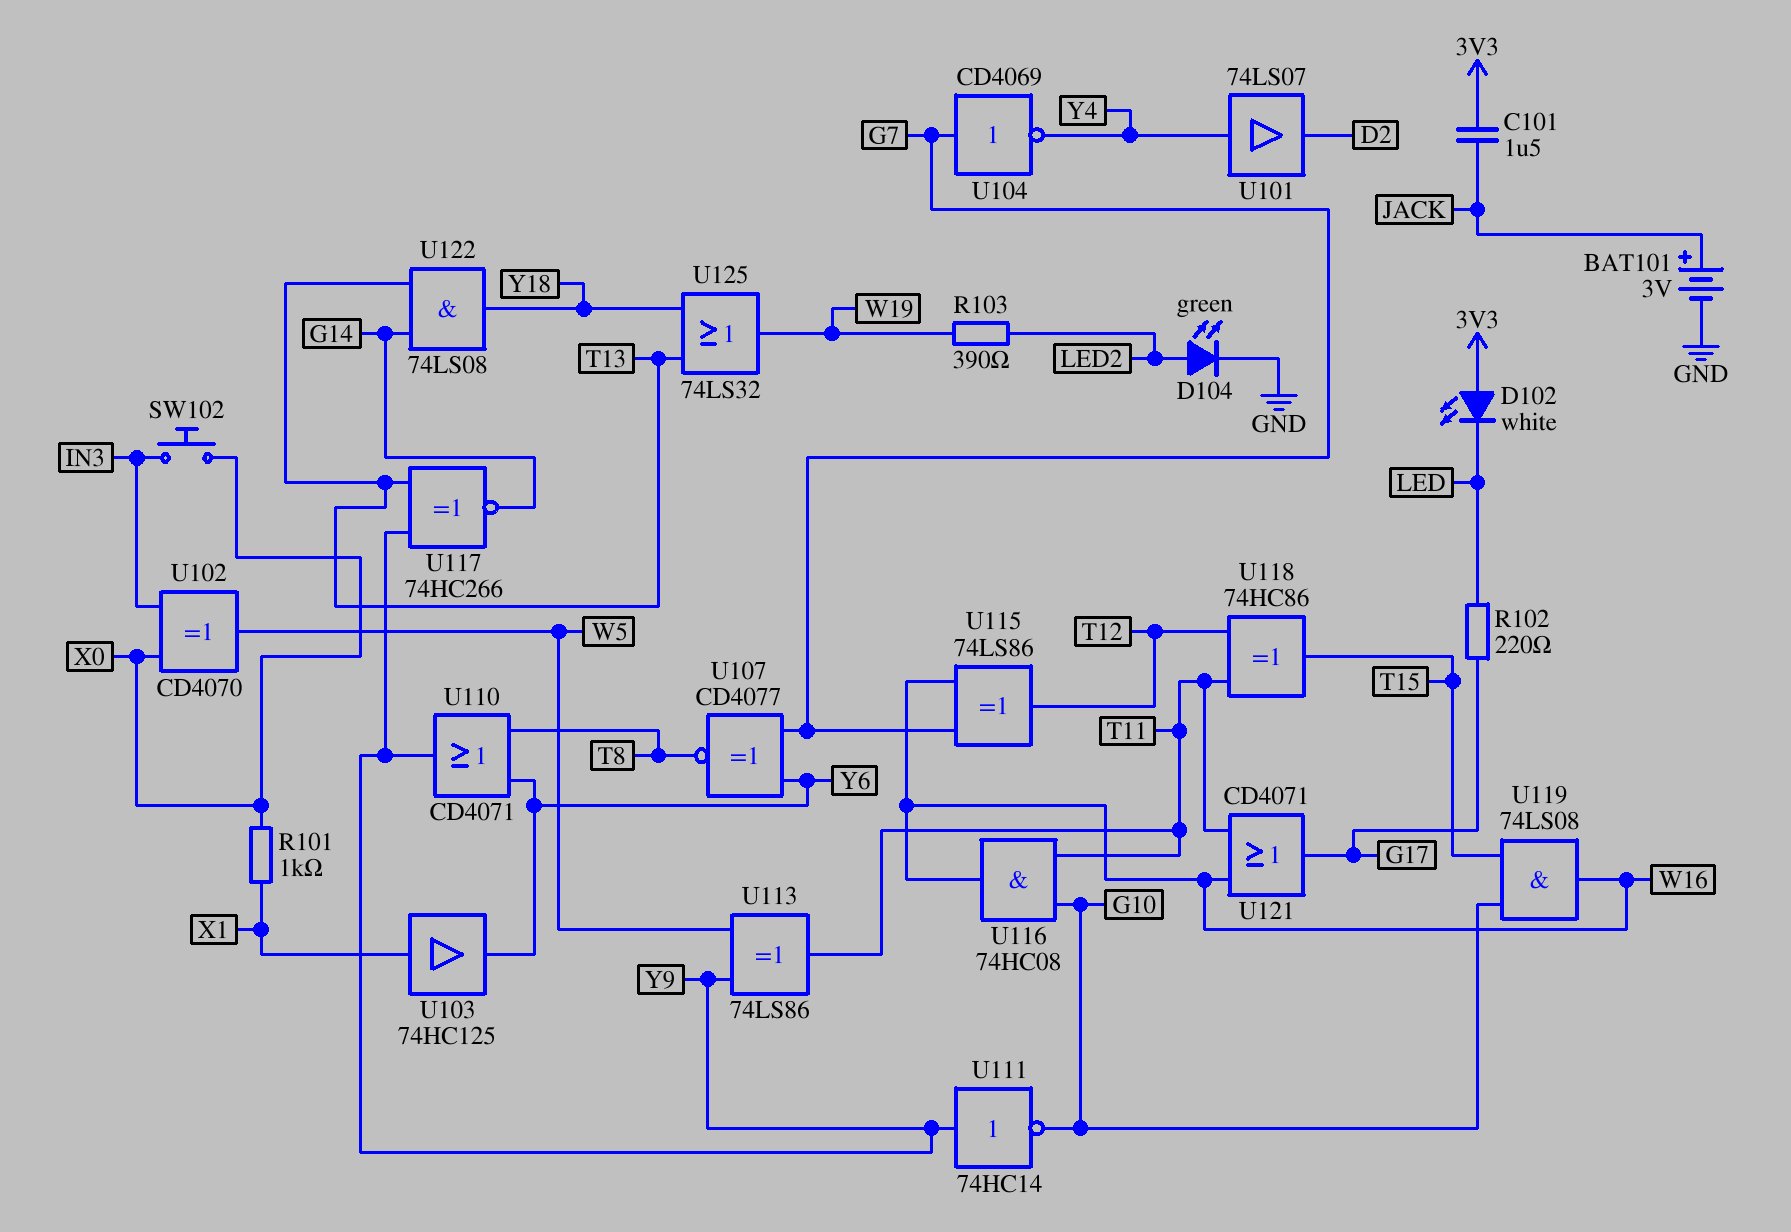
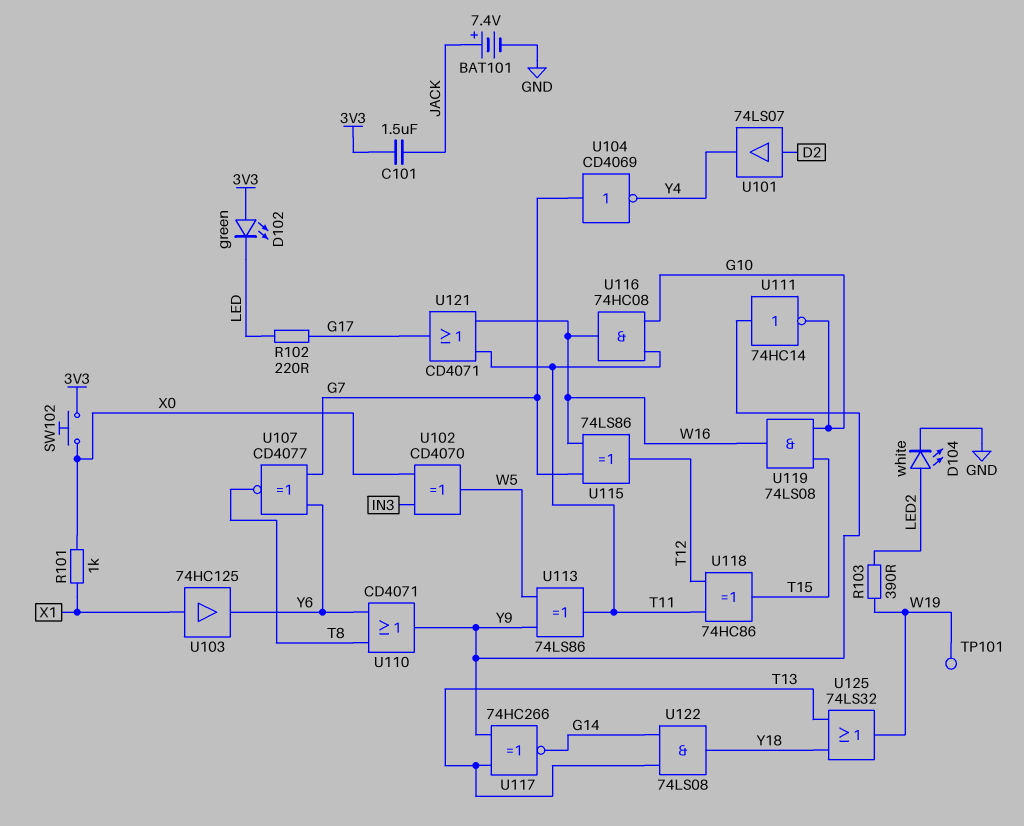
BAT101: 3V (plus JACK, minus GND) -> 7.4V (plus JACK, minus GND)
D102: LED white (A 3V3, K LED) -> LED green (A 3V3, K LED)
D104: LED green (A LED2, K GND) -> LED white (A LED2, K GND)
SW102: button (IN3, X0) -> button (3V3, X0)
TP101: none -> test point (W19)
U101: buffer 74LS07 (in Y4, out D2) -> buffer 74LS07 (in D2, out Y4)

